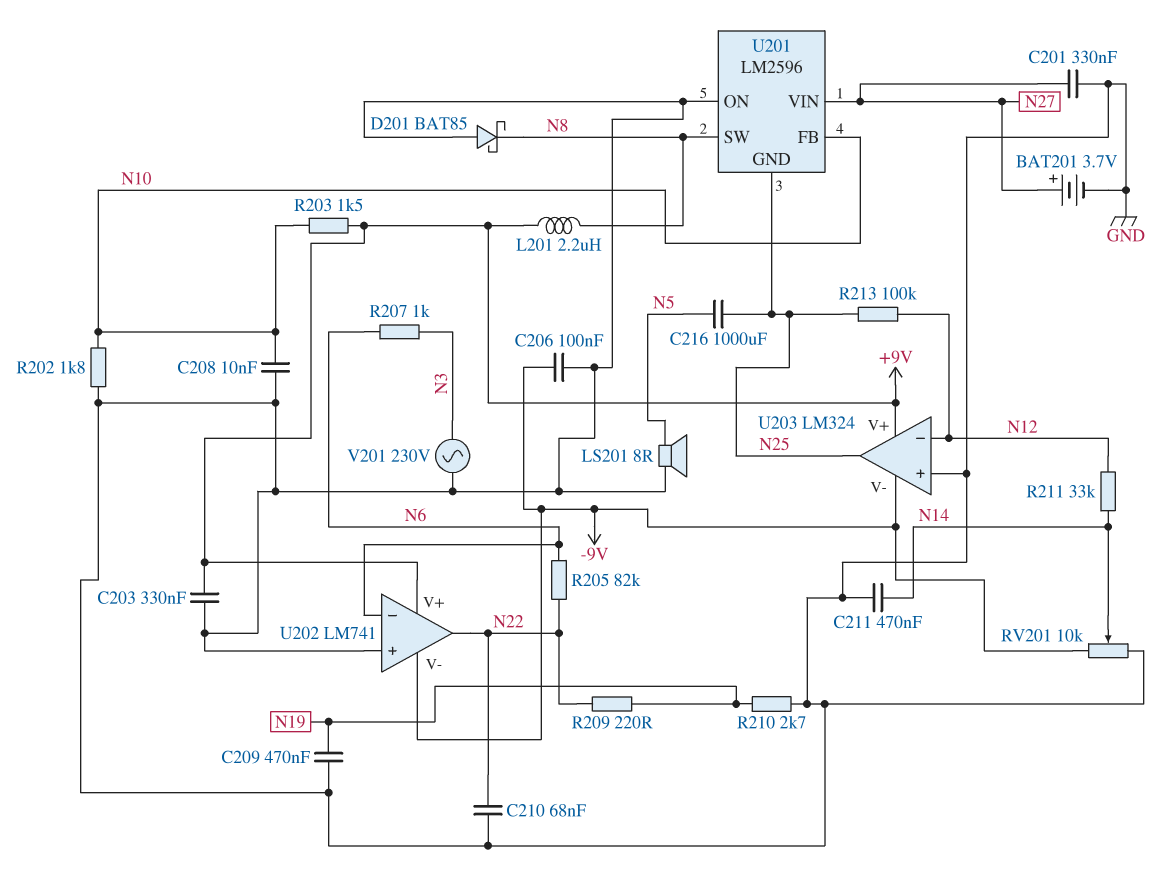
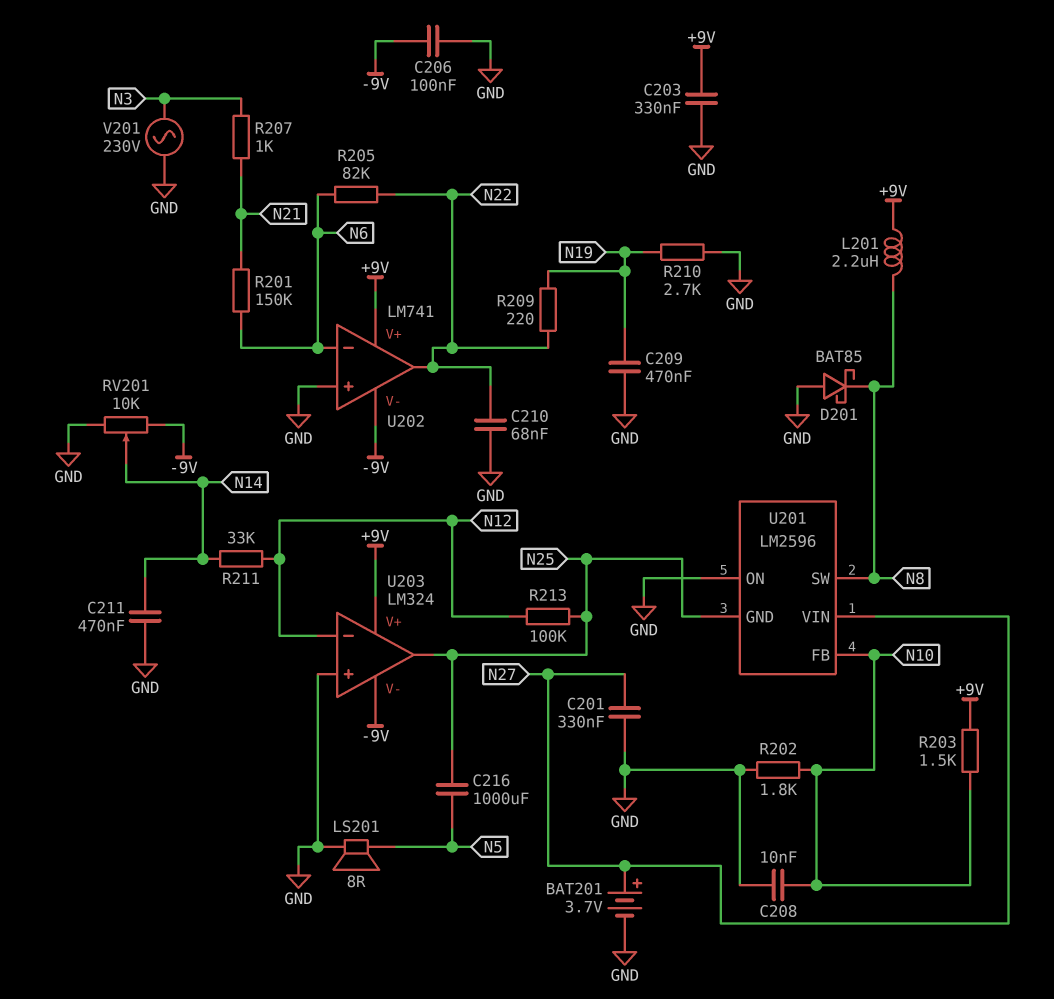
R201: none -> 150k (N6, N21)
R207: 1k (N3, N6) -> 1k (N3, N21)

